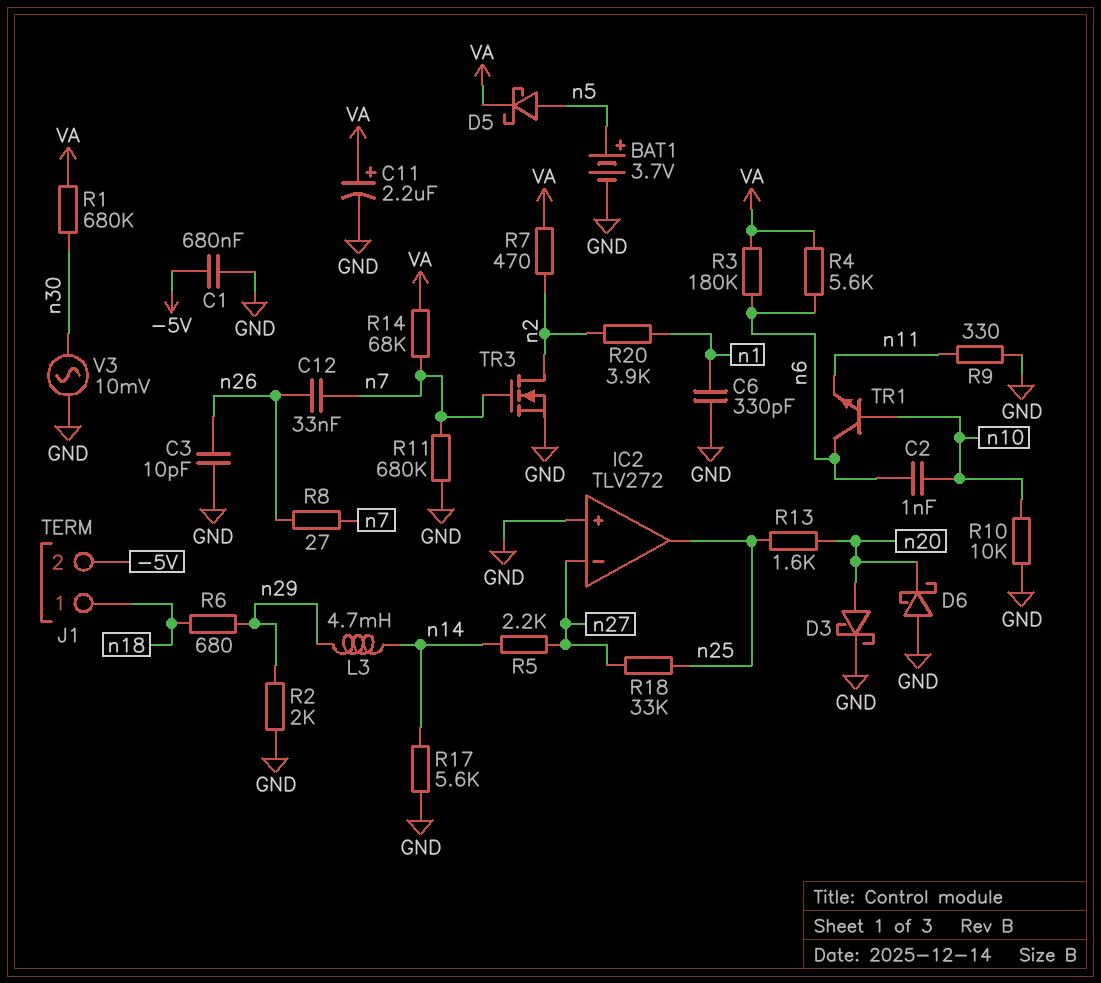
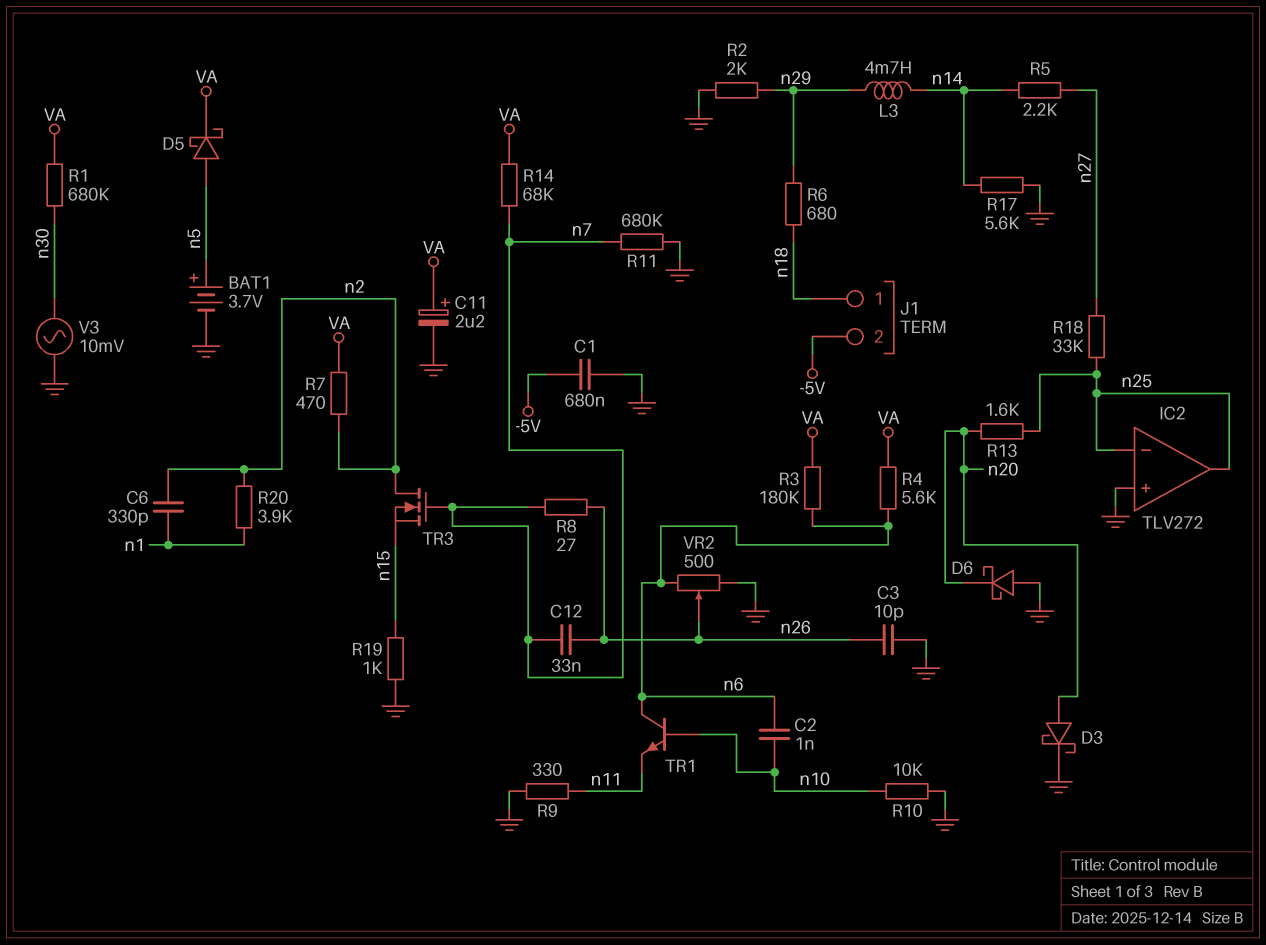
C6: 330pF (GND, n1) -> 330pF (n1, n2)
IC2 pin in-: n27 -> n25
R19: none -> 1k (GND, n15)
TR3: NMOS (G n7, D n2, S GND) -> NMOS (G n7, D n2, S n15)
VR2: none -> 500 (GND, n6, wiper n26)

